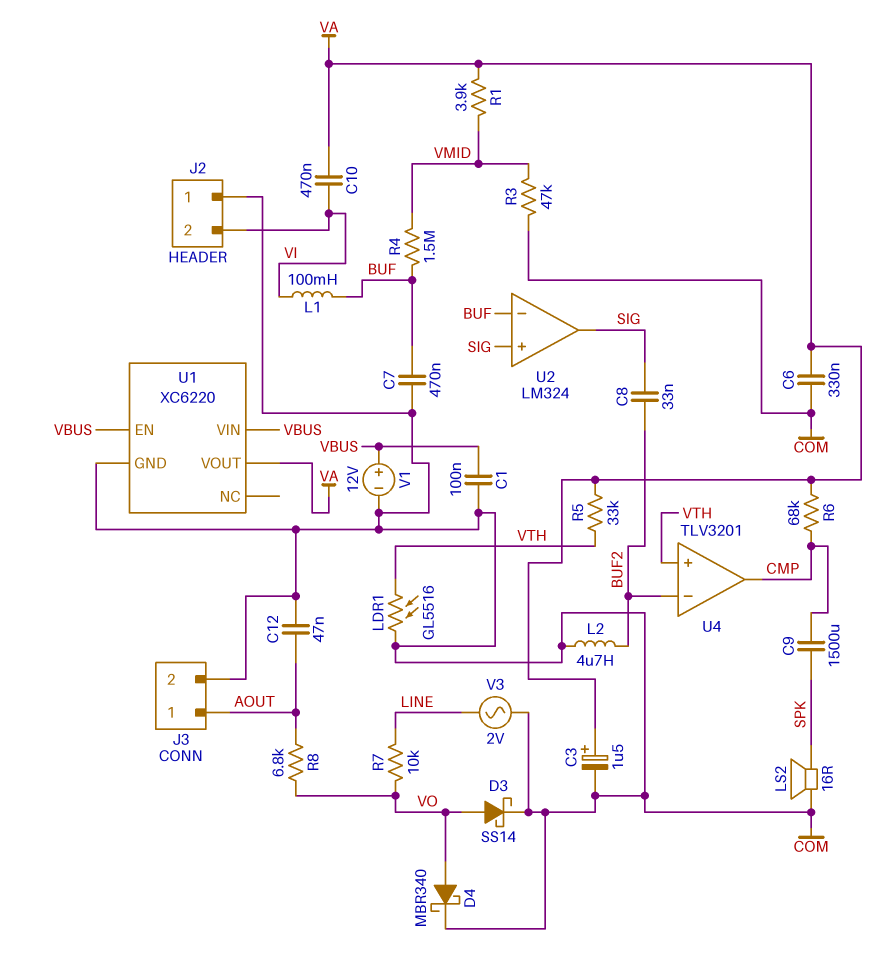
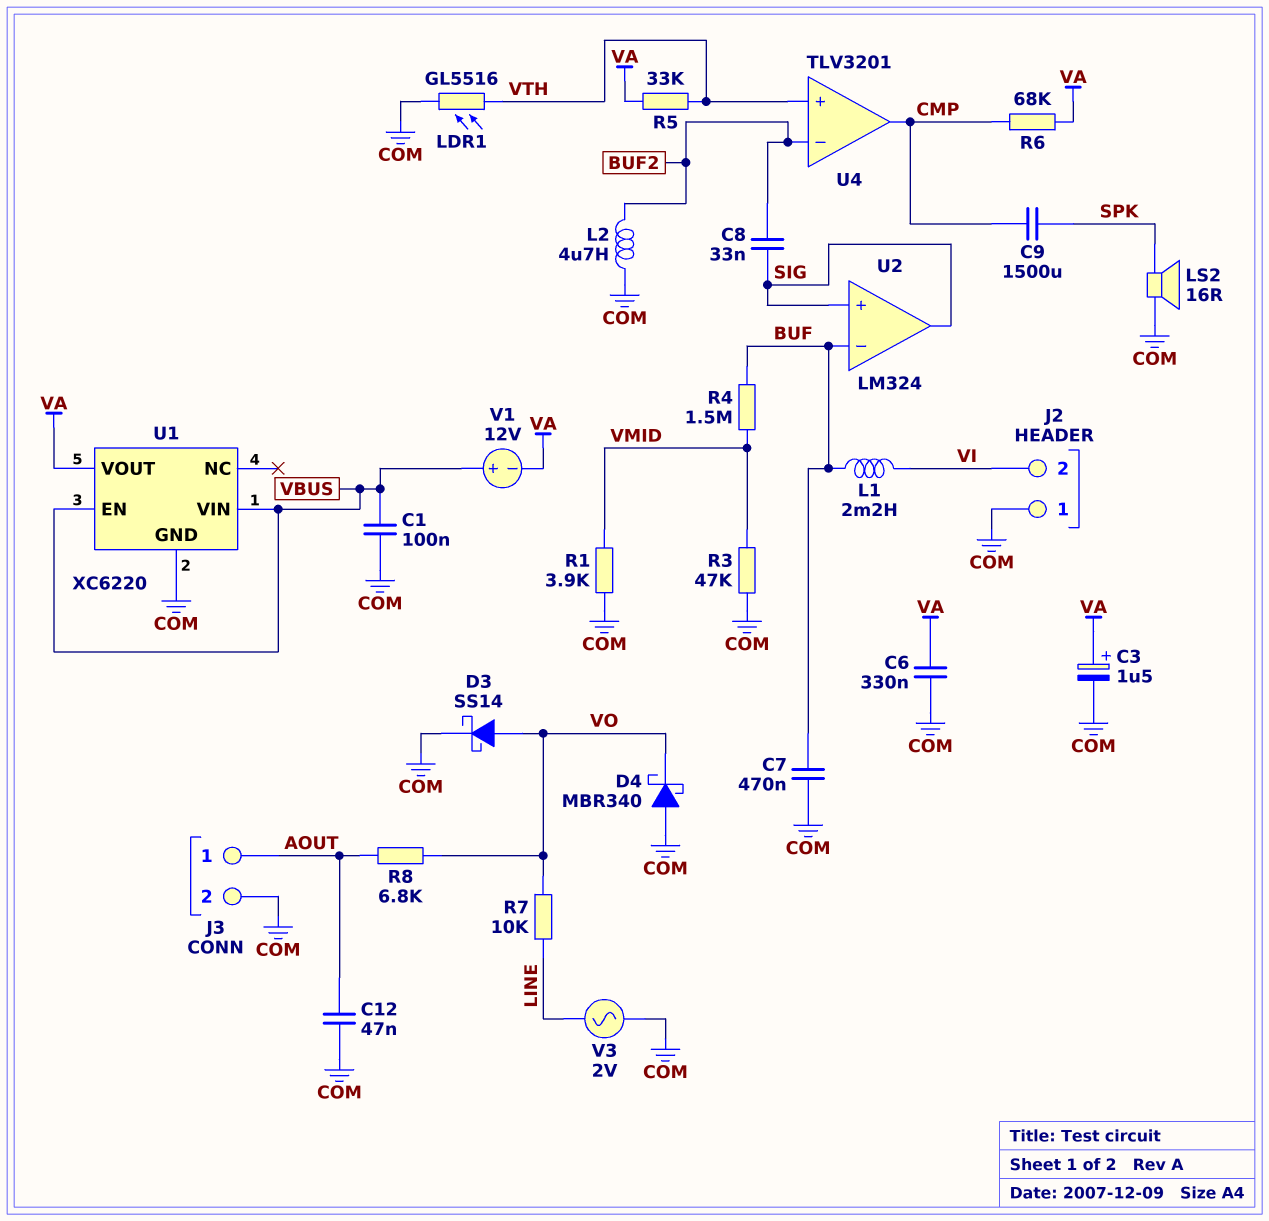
C10: 470nF (VA, VI) -> none
D4: schottky MBR340 (A VO, K COM) -> schottky MBR340 (A COM, K VO)
L1: 100mH (BUF, VI) -> 2.2mH (BUF, VI)
R1: 3.9k (VA, VMID) -> 3.9k (COM, VMID)
V1: 12V (plus VBUS, minus COM) -> 12V (plus VBUS, minus VA)

